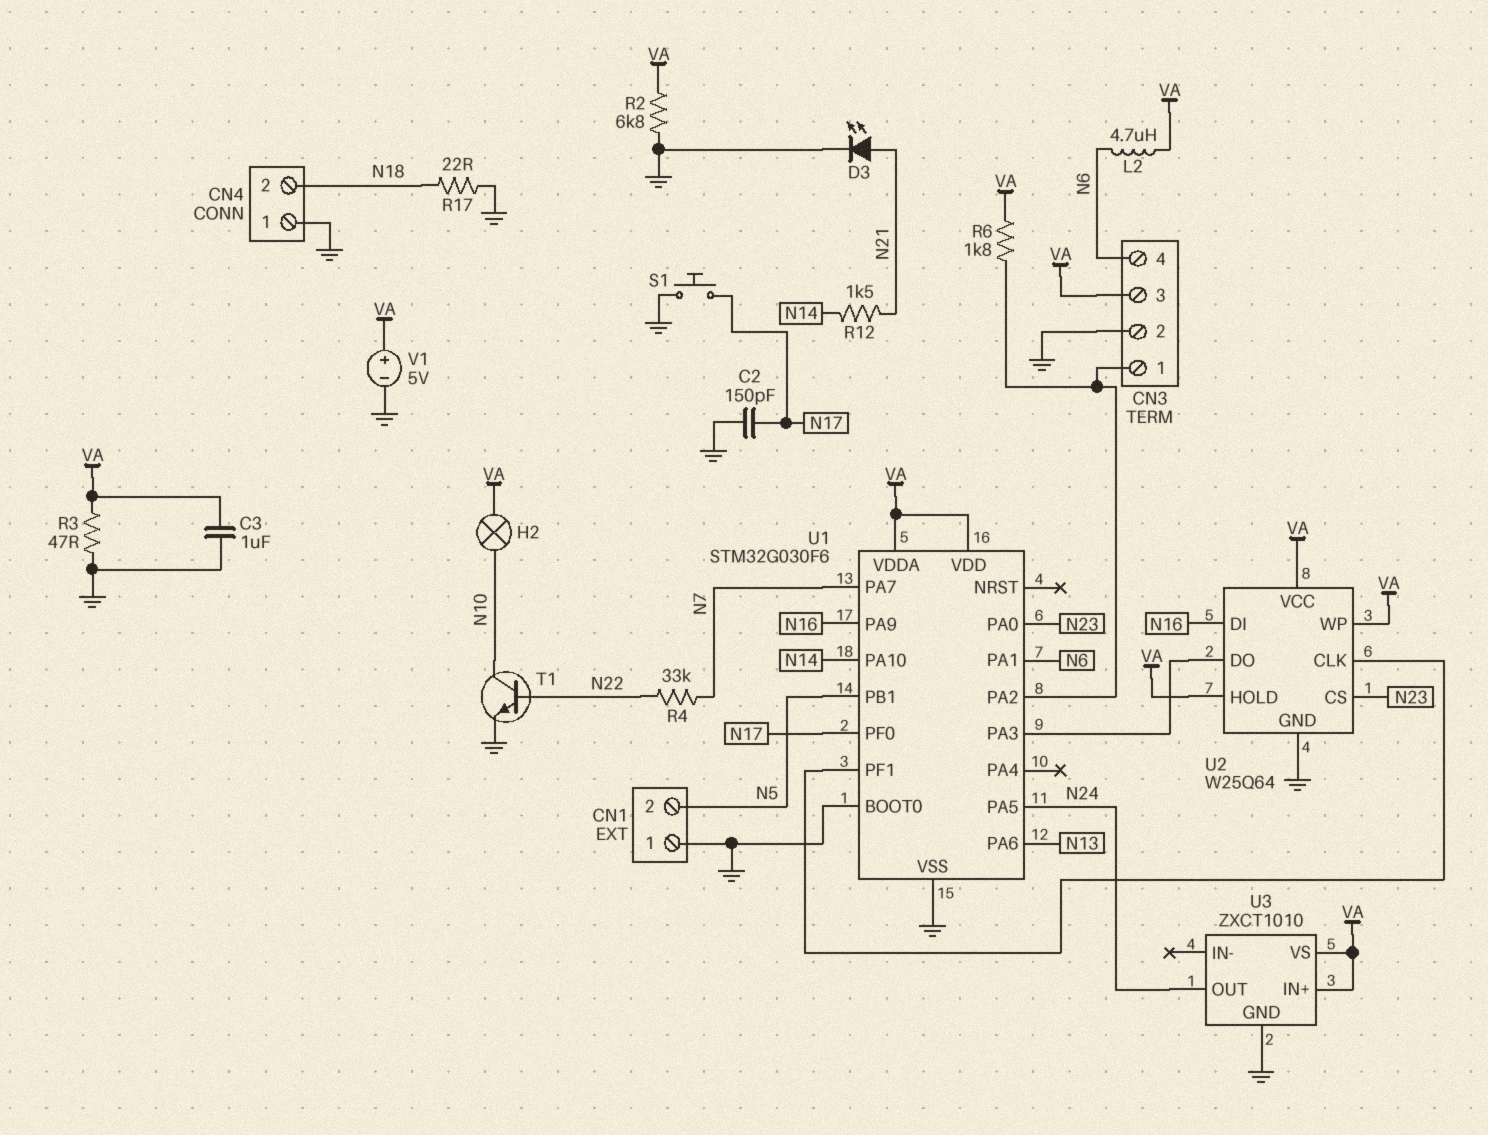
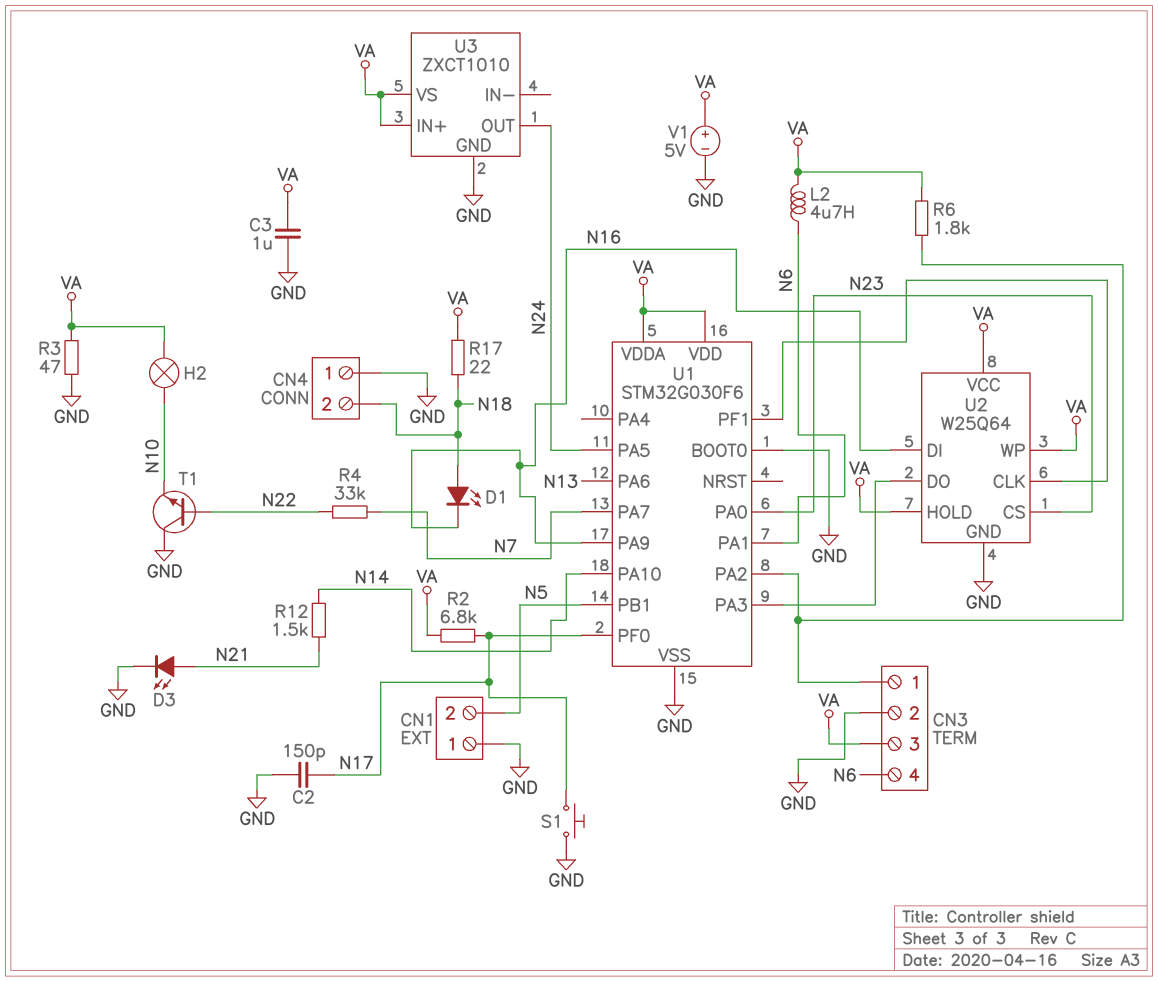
D1: none -> LED (A N18, K N16)
R2: 6.8k (GND, VA) -> 6.8k (N17, VA)
R17: 22 (GND, N18) -> 22 (N18, VA)
T1: NPN (B N22, C N10, E GND) -> NPN (B N22, C GND, E N10)

